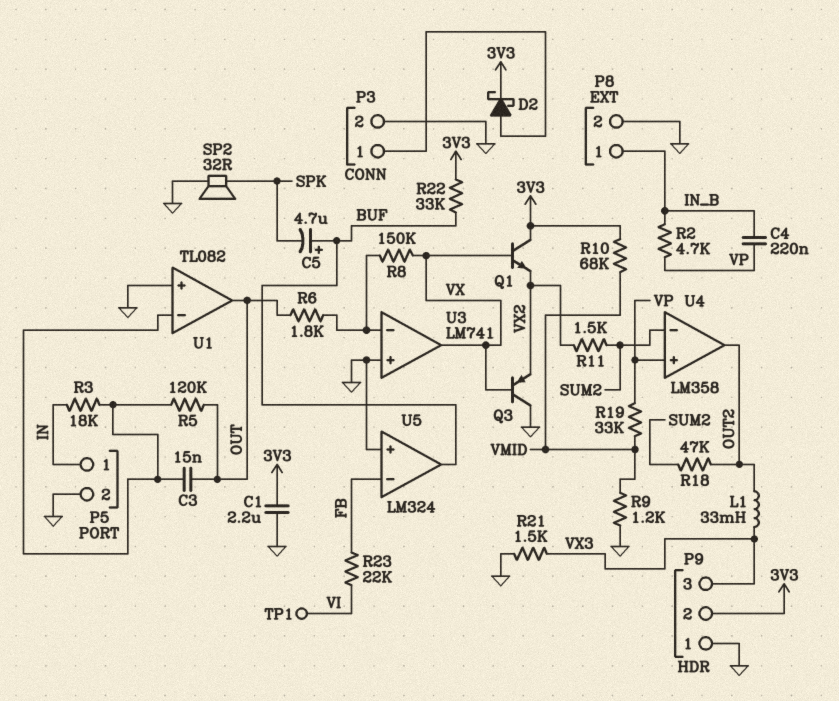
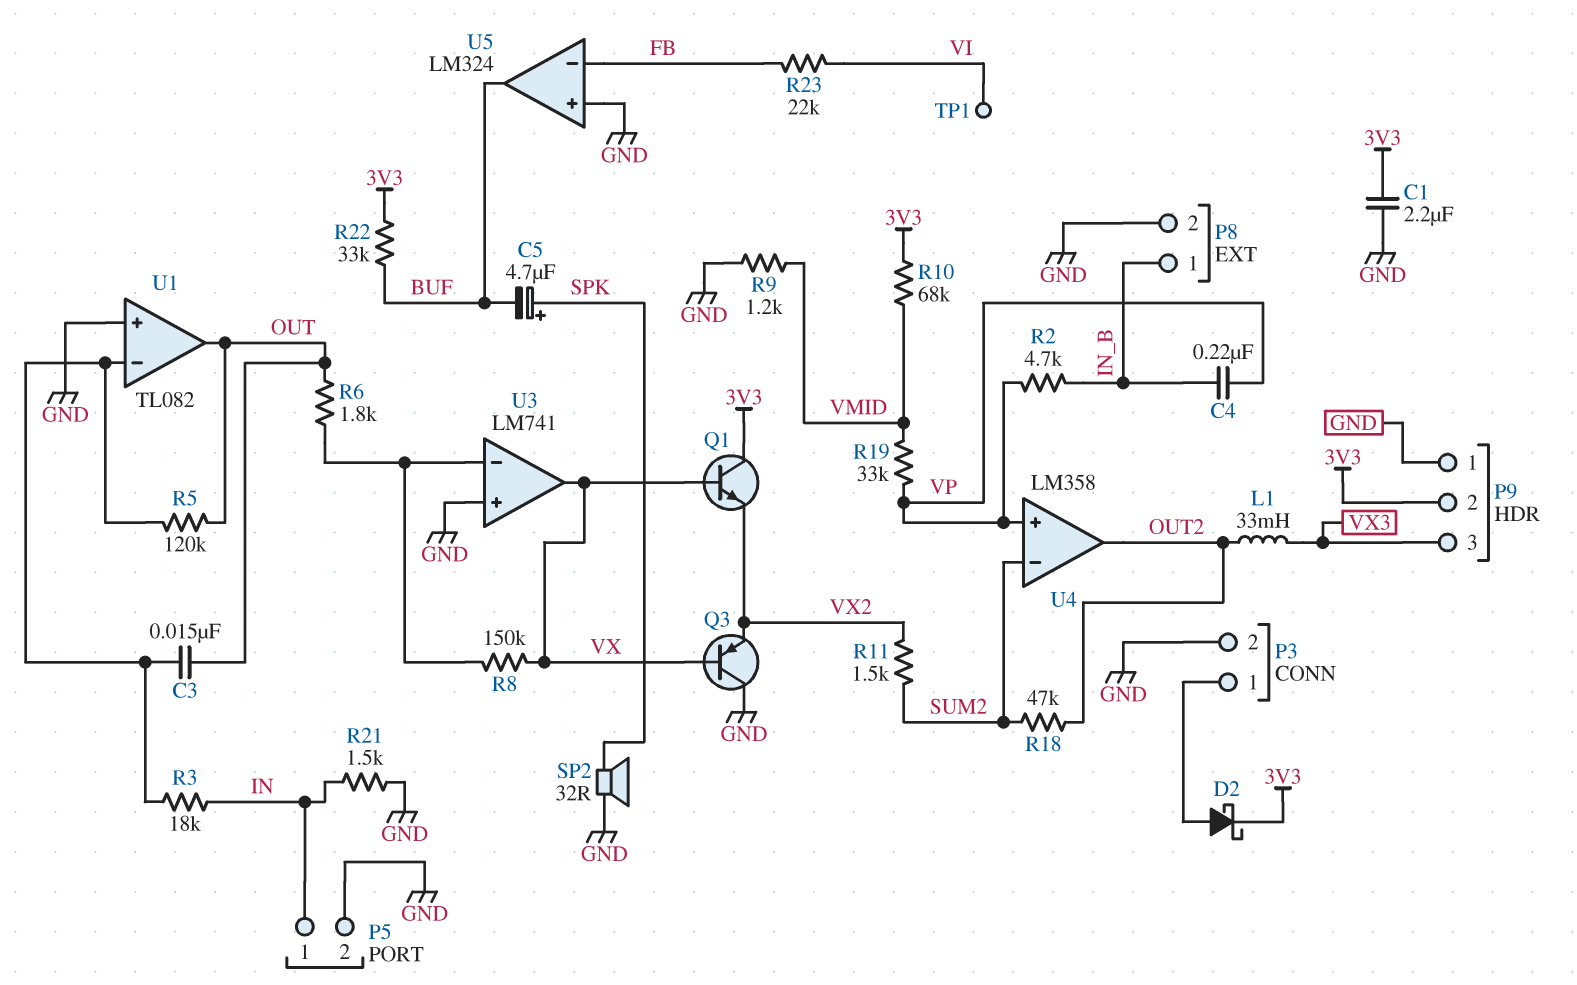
C5: 4.7uF (plus BUF, minus SPK) -> 4.7uF (plus SPK, minus BUF)
R21: 1.5k (GND, VX3) -> 1.5k (GND, IN)

